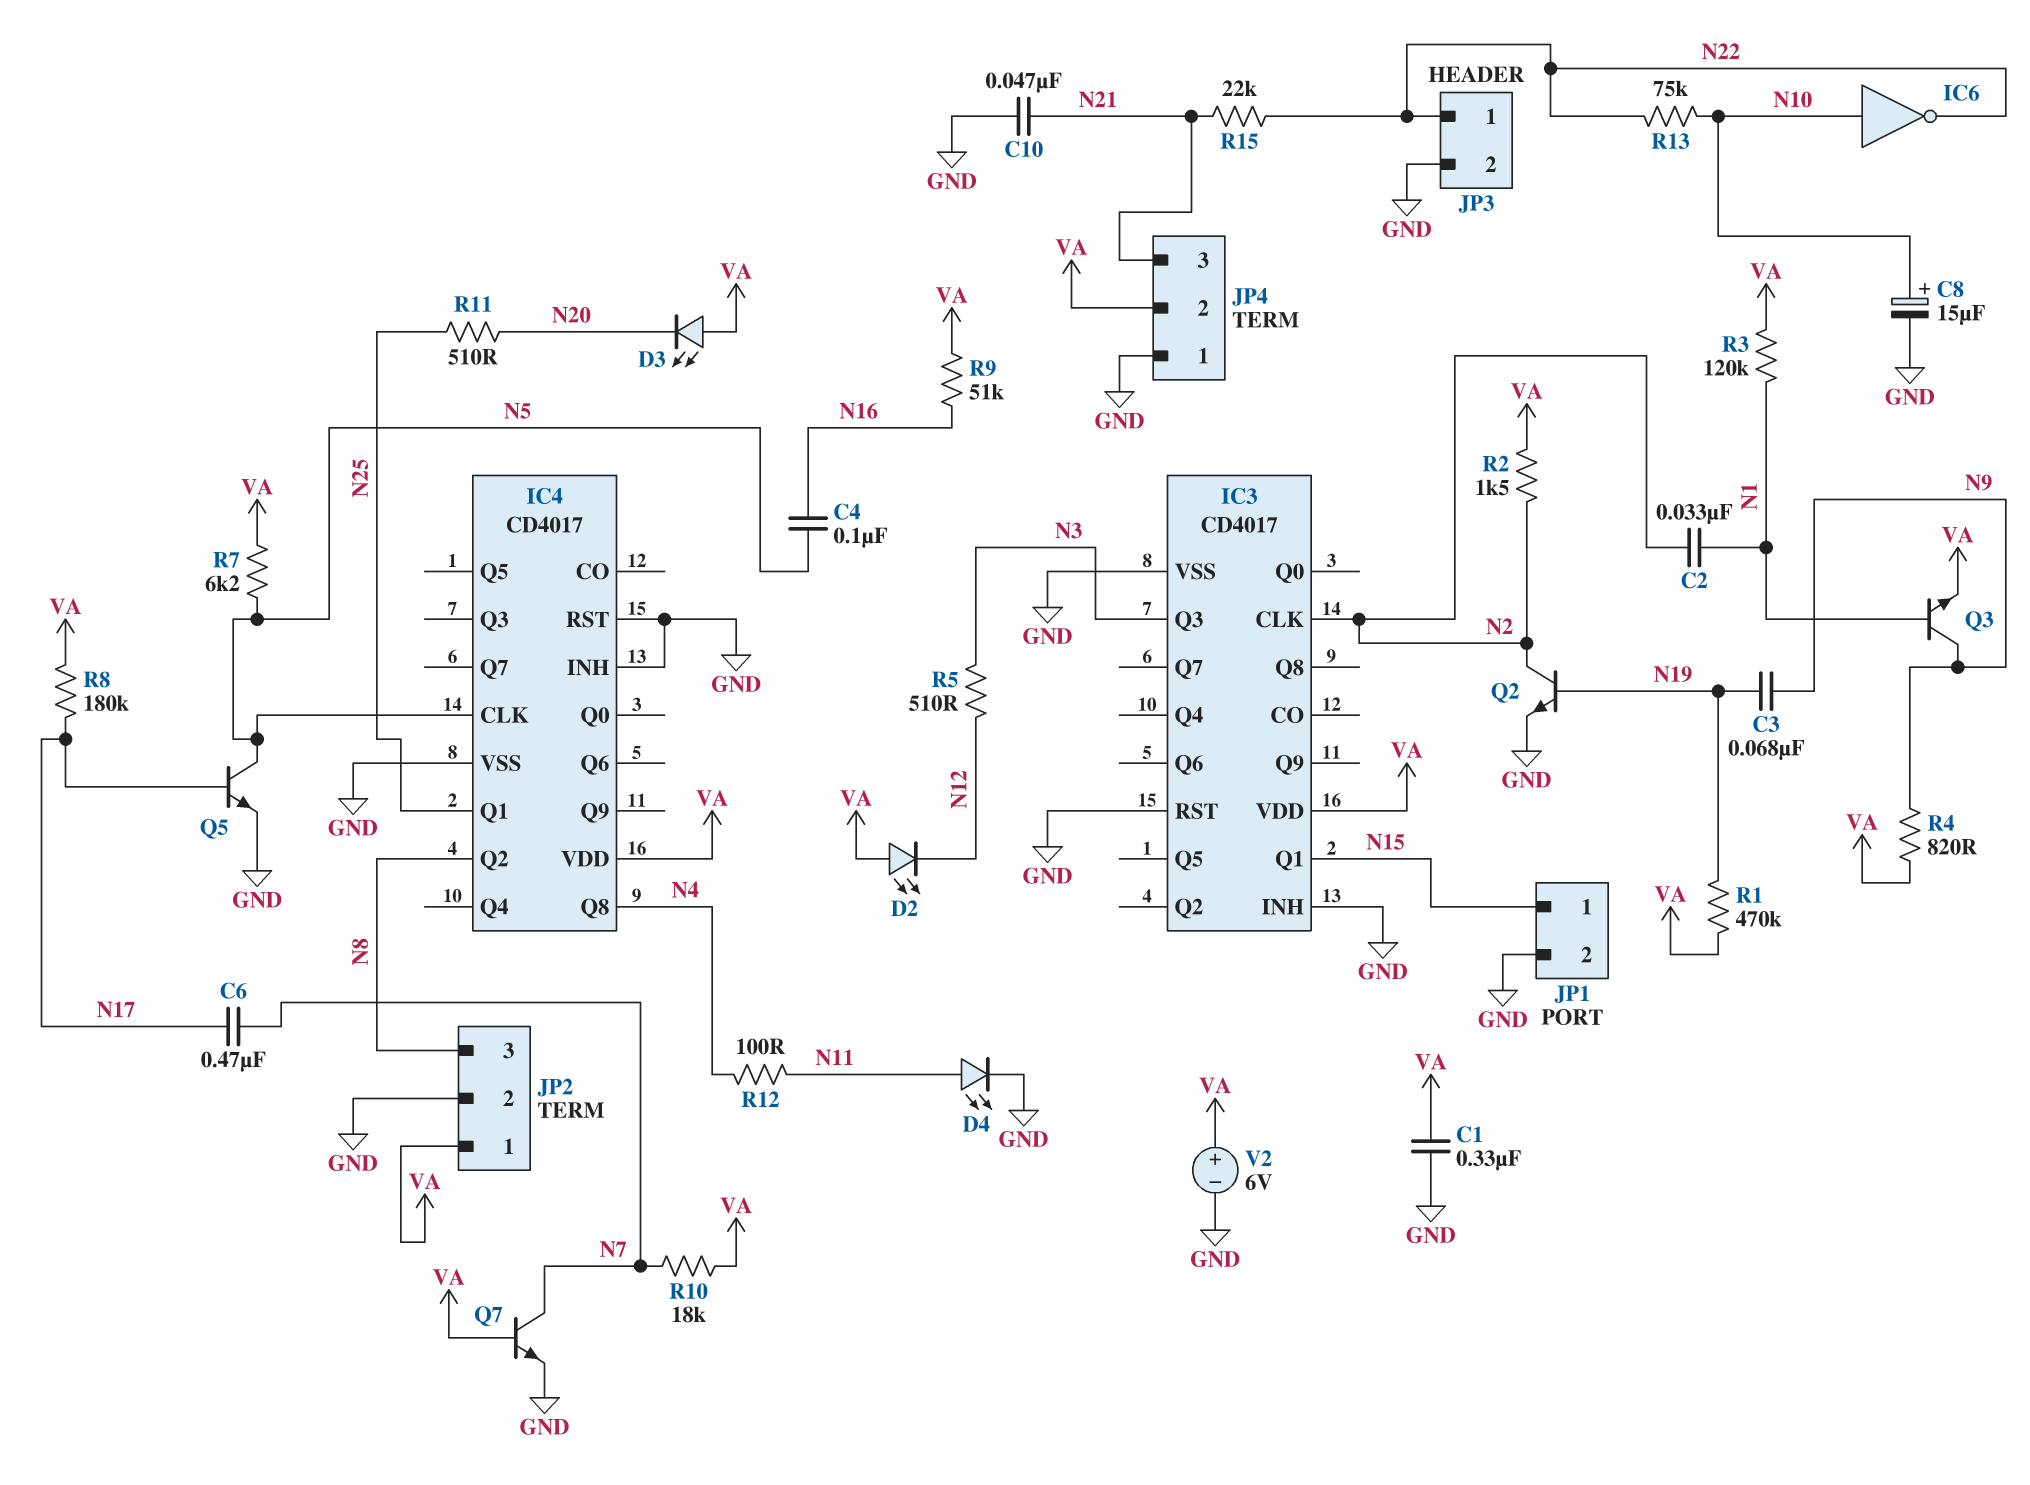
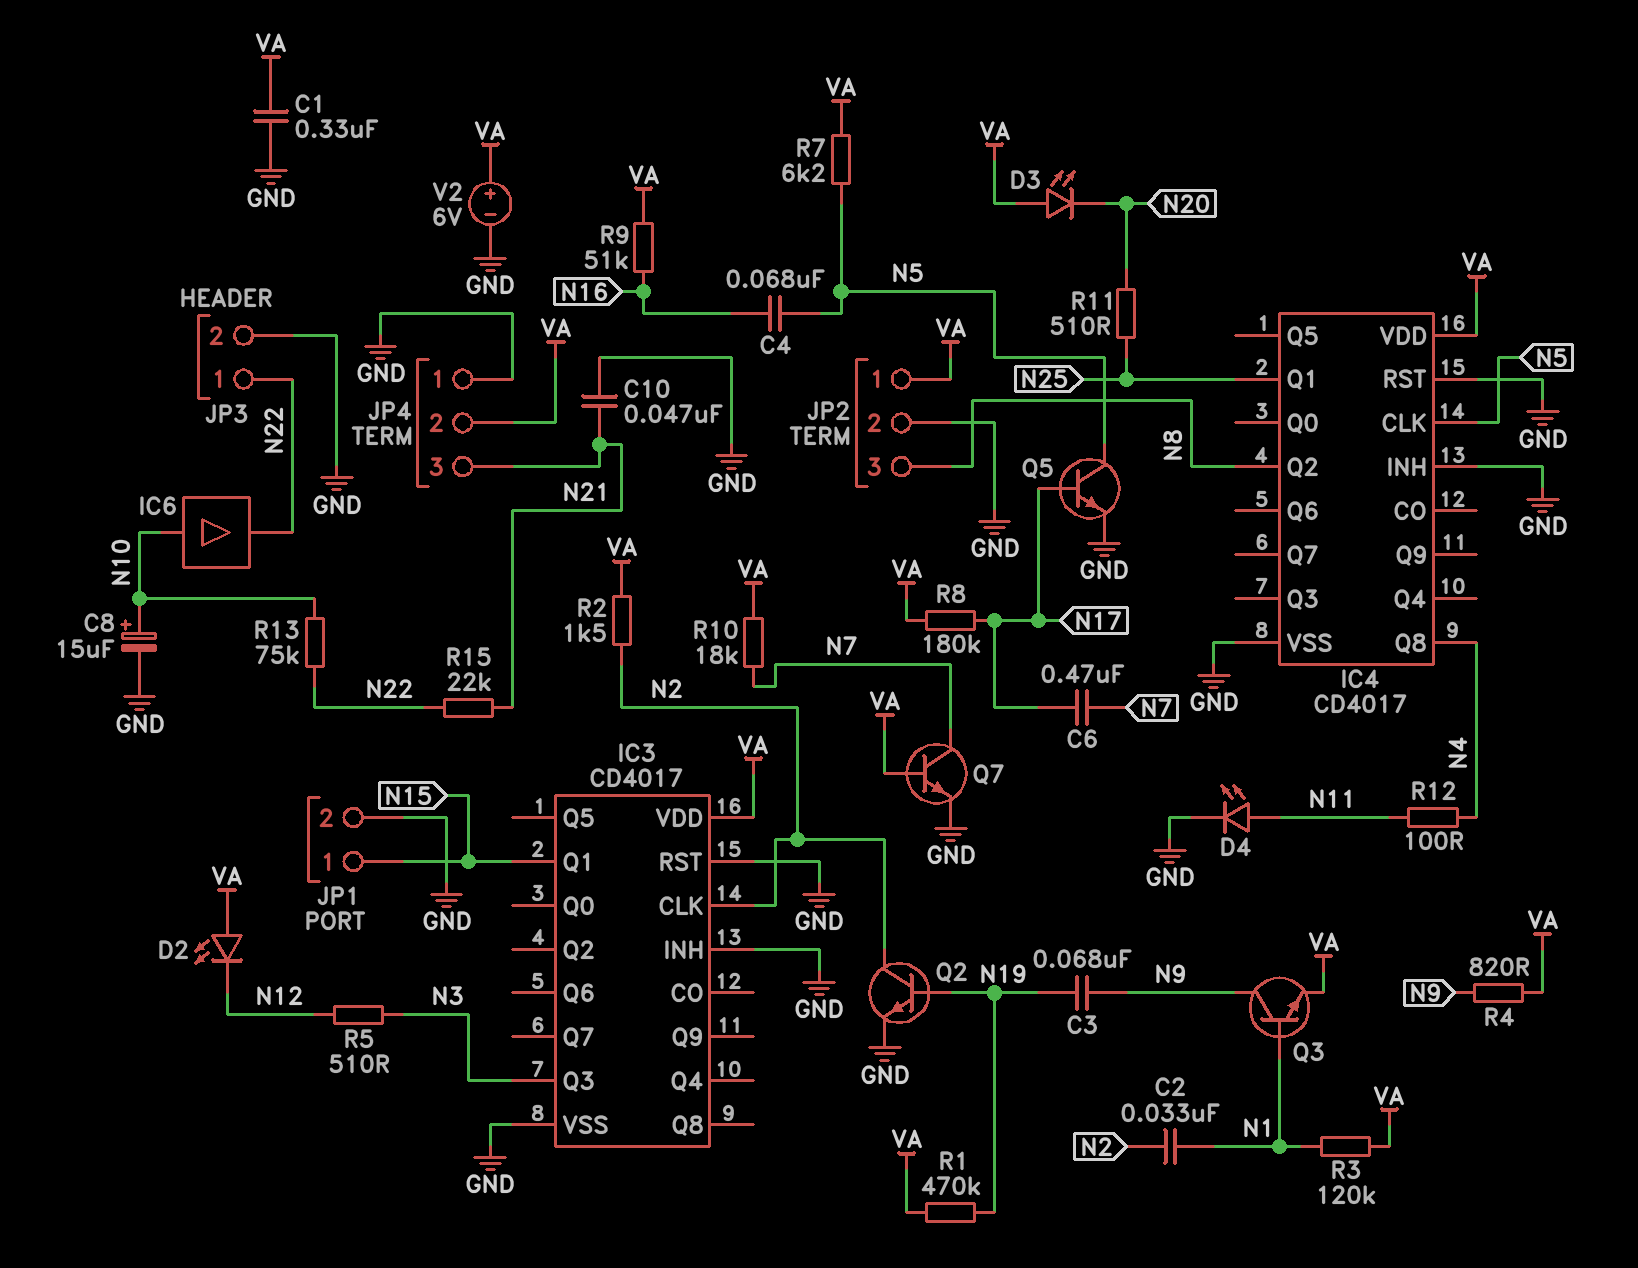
C4: 100nF (N5, N16) -> 68nF (N5, N16)
IC6: NOT (in N10, out N22) -> buffer (in N10, out N22)

